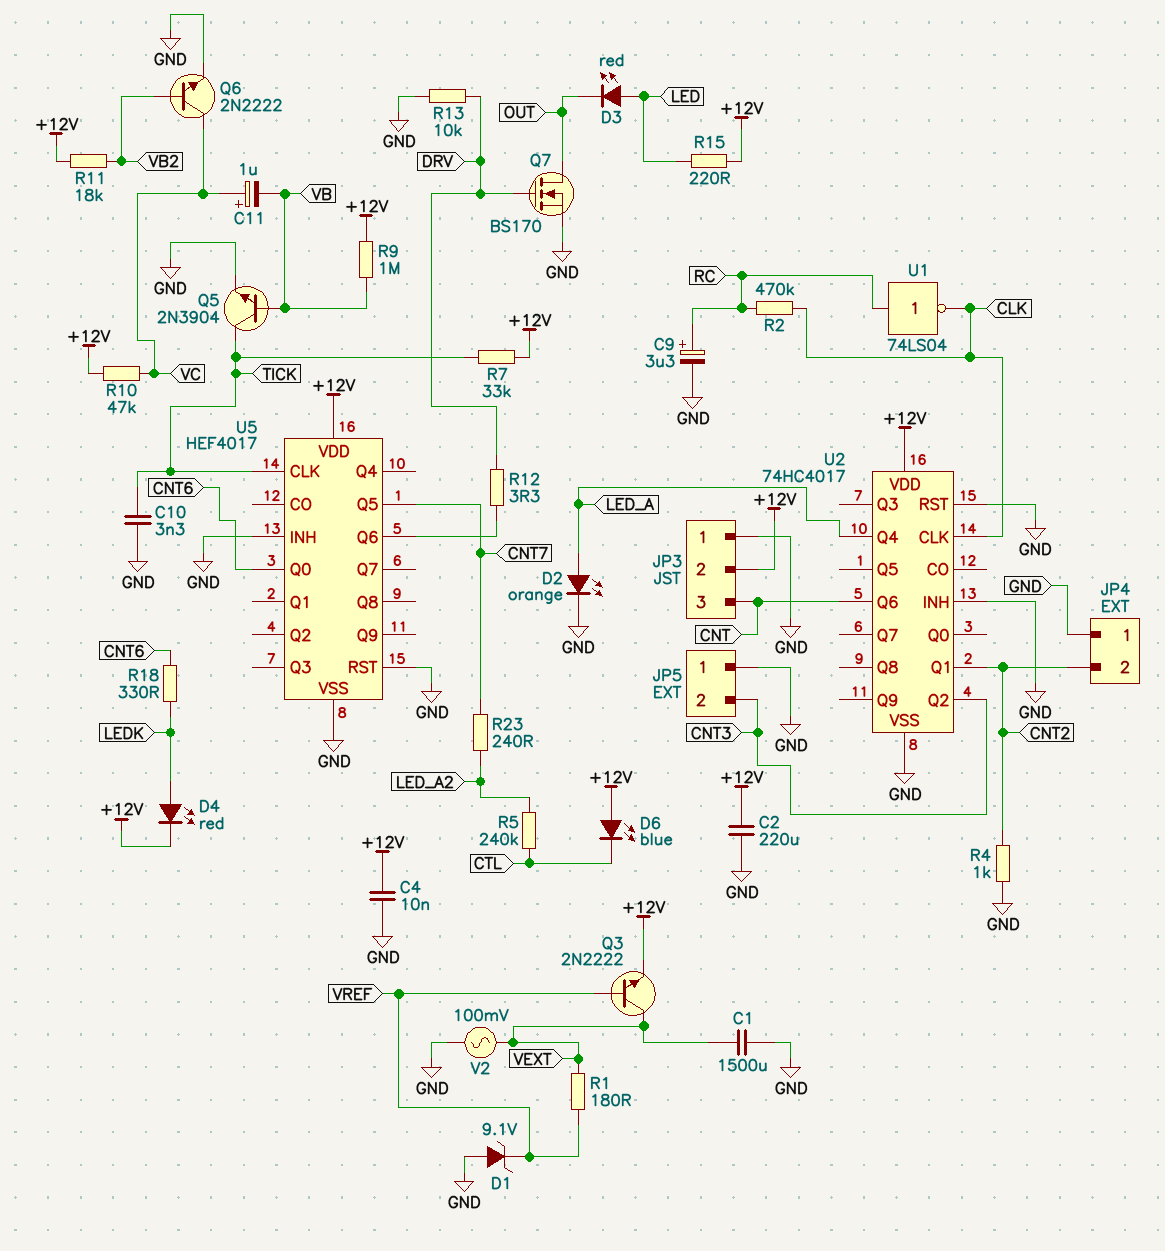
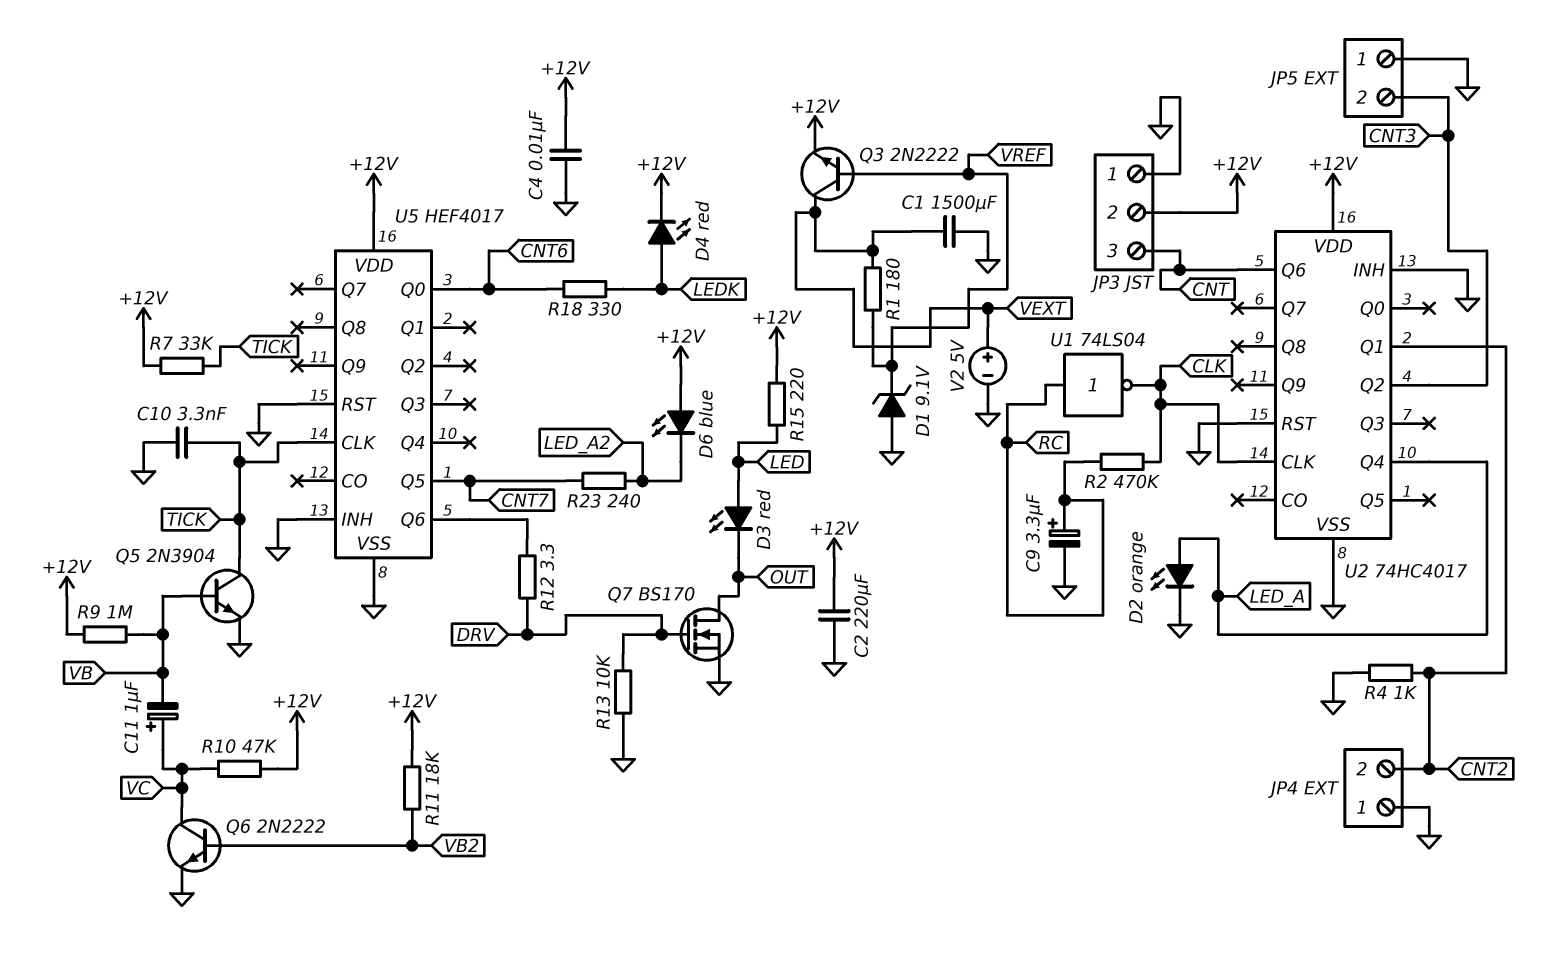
D6: LED blue (A +12V, K CTL) -> LED blue (A +12V, K LED_A2)
R5: 240k (CTL, LED_A2) -> none
V2: AC 100mV (GND, VEXT) -> 5V (plus VEXT, minus GND)

